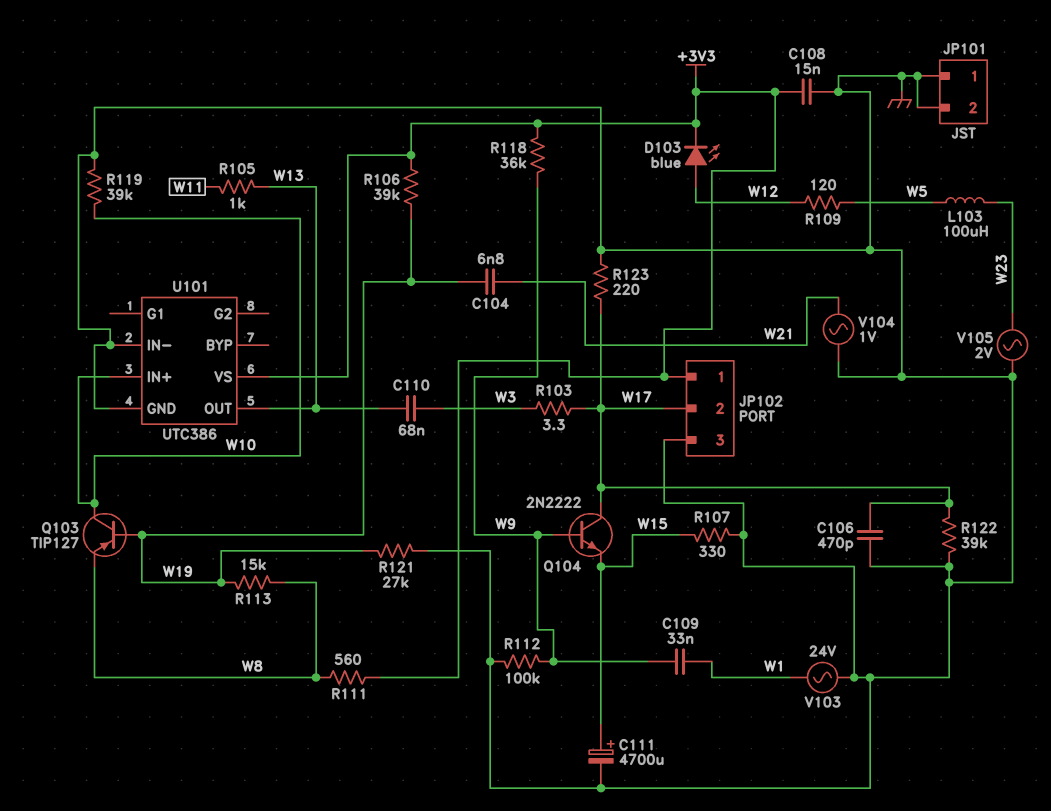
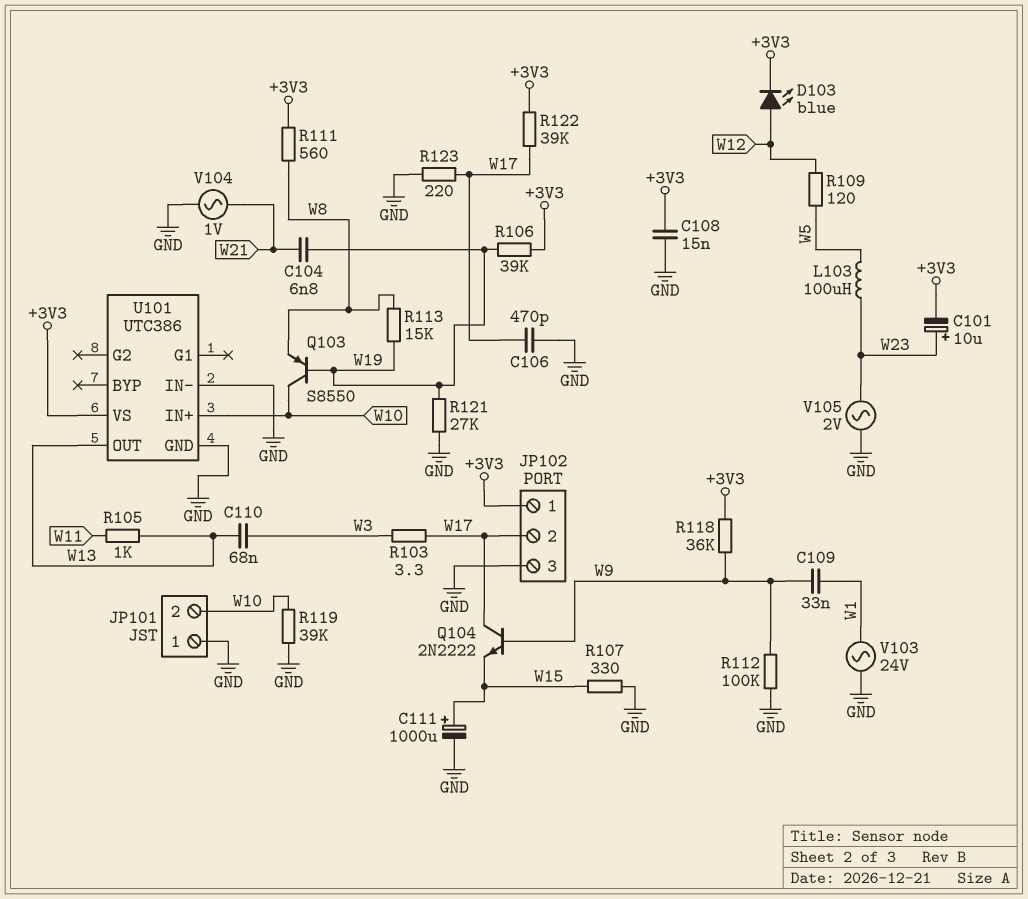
C101: none -> 10uF (plus W23, minus +3V3)
C111: 4700uF (plus W15, minus GND) -> 1000uF (plus W15, minus GND)
JP101 pin 2: GND -> W10
Q103: PNP TIP127 (B W19, C W10, E W8) -> PNP S8550 (B W19, C W10, E W8)
R122: 39k (GND, W17) -> 39k (+3V3, W17)

